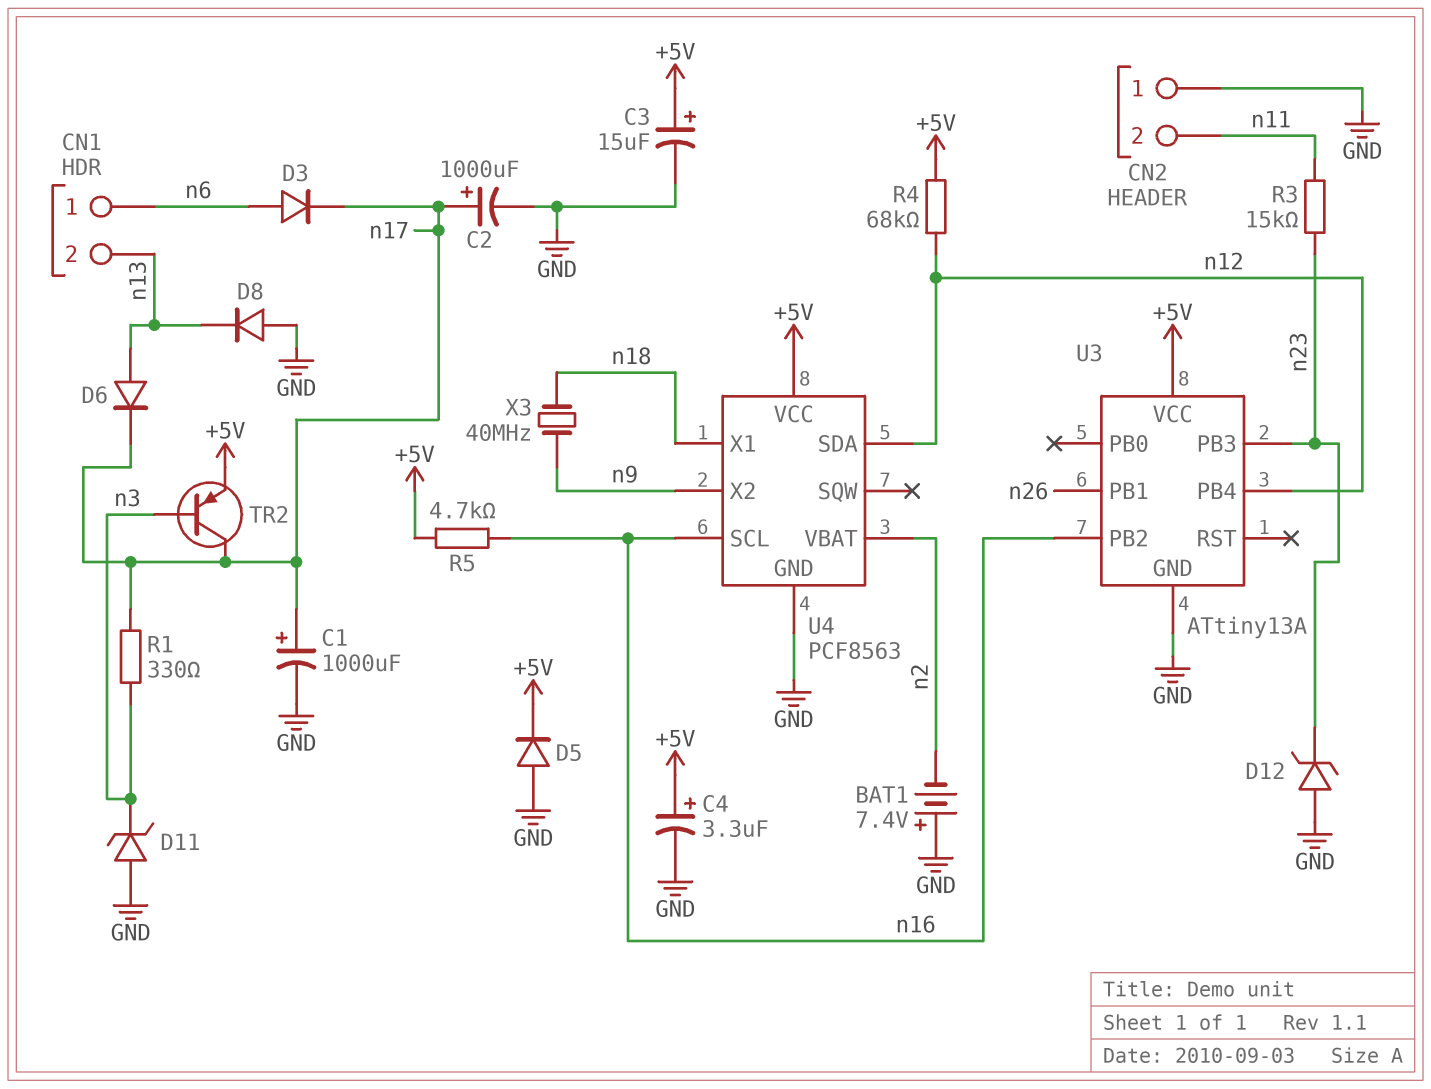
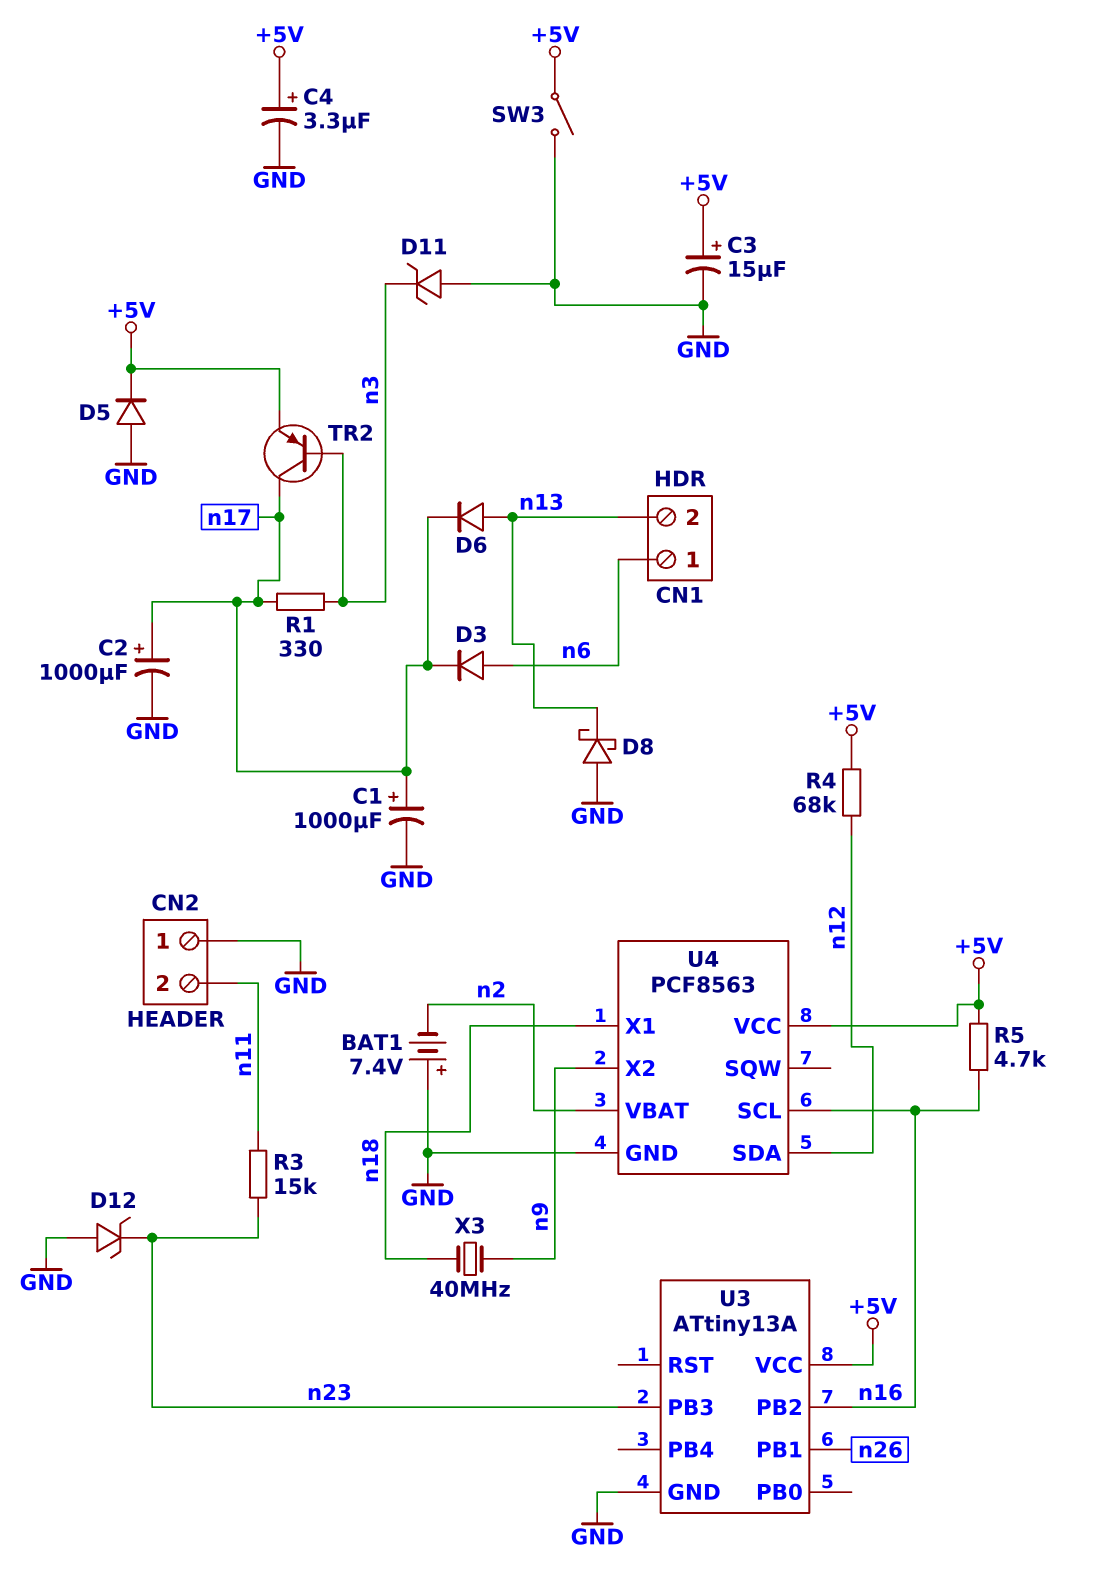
D8: diode (A GND, K n13) -> schottky (A GND, K n13)
SW3: none -> switch (+5V, GND)
U3 pin PB4: n12 -> none

